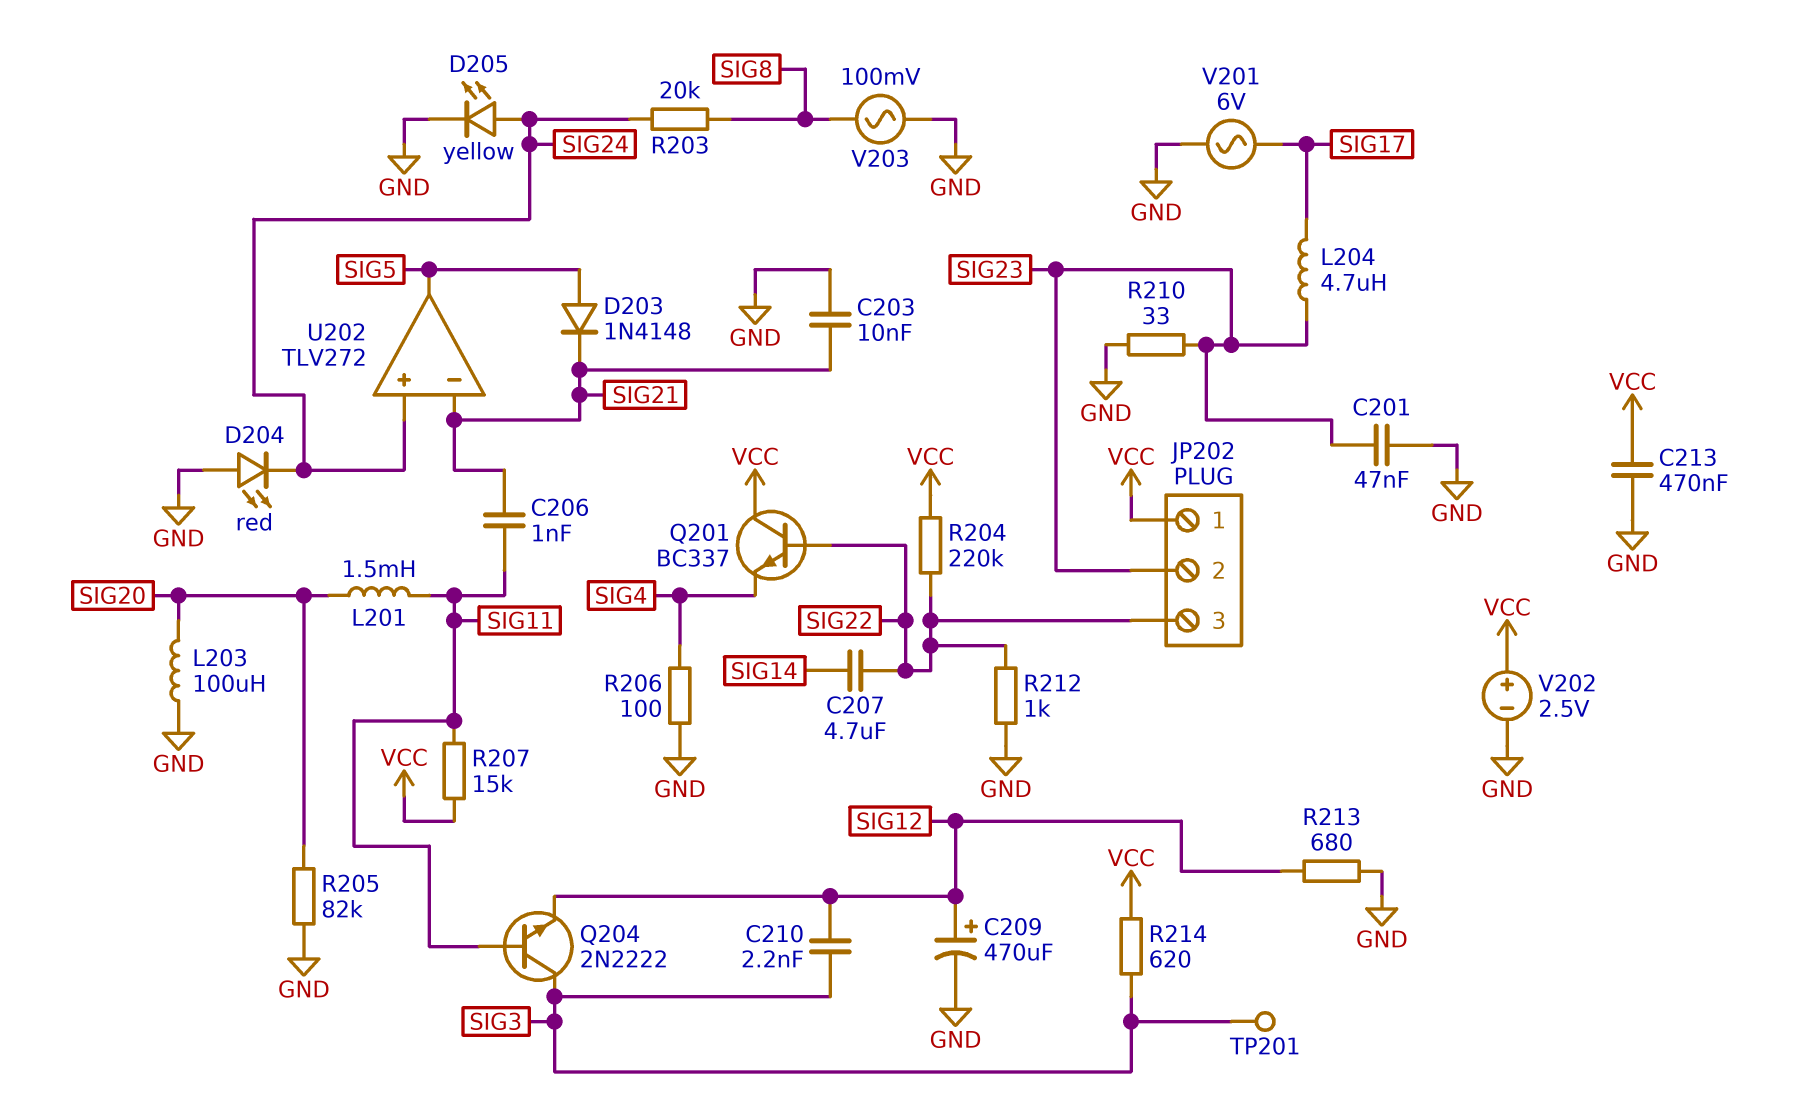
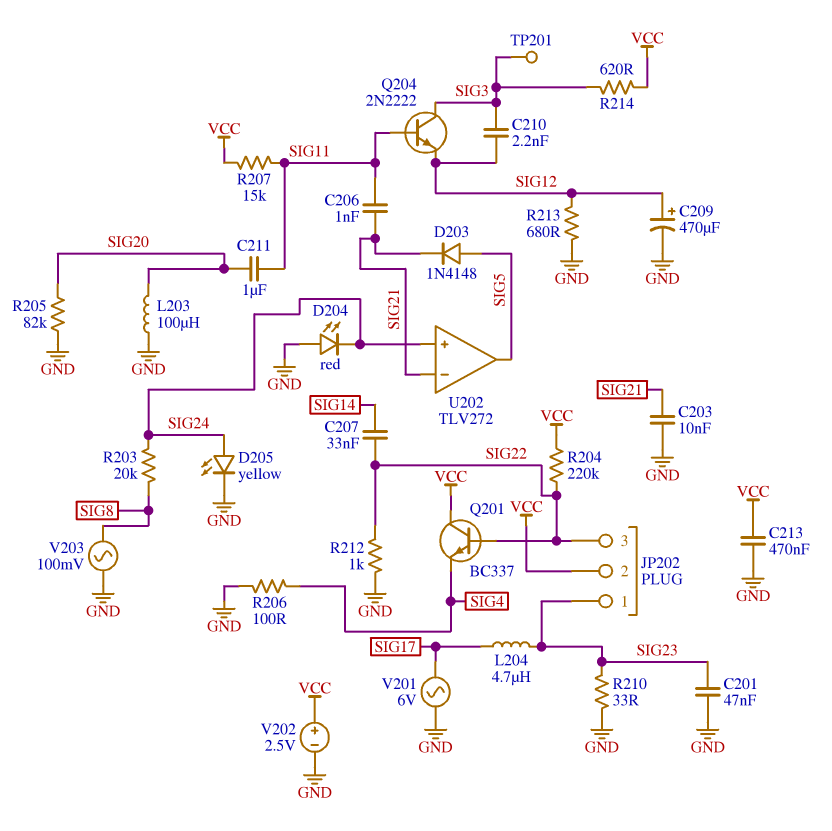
C207: 4.7uF (SIG14, SIG22) -> 33nF (SIG14, SIG22)
C211: none -> 1uF (SIG11, SIG20)
JP202 pin 1: VCC -> SIG23
JP202 pin 2: SIG23 -> VCC
L201: 1.5mH (SIG11, SIG20) -> none

